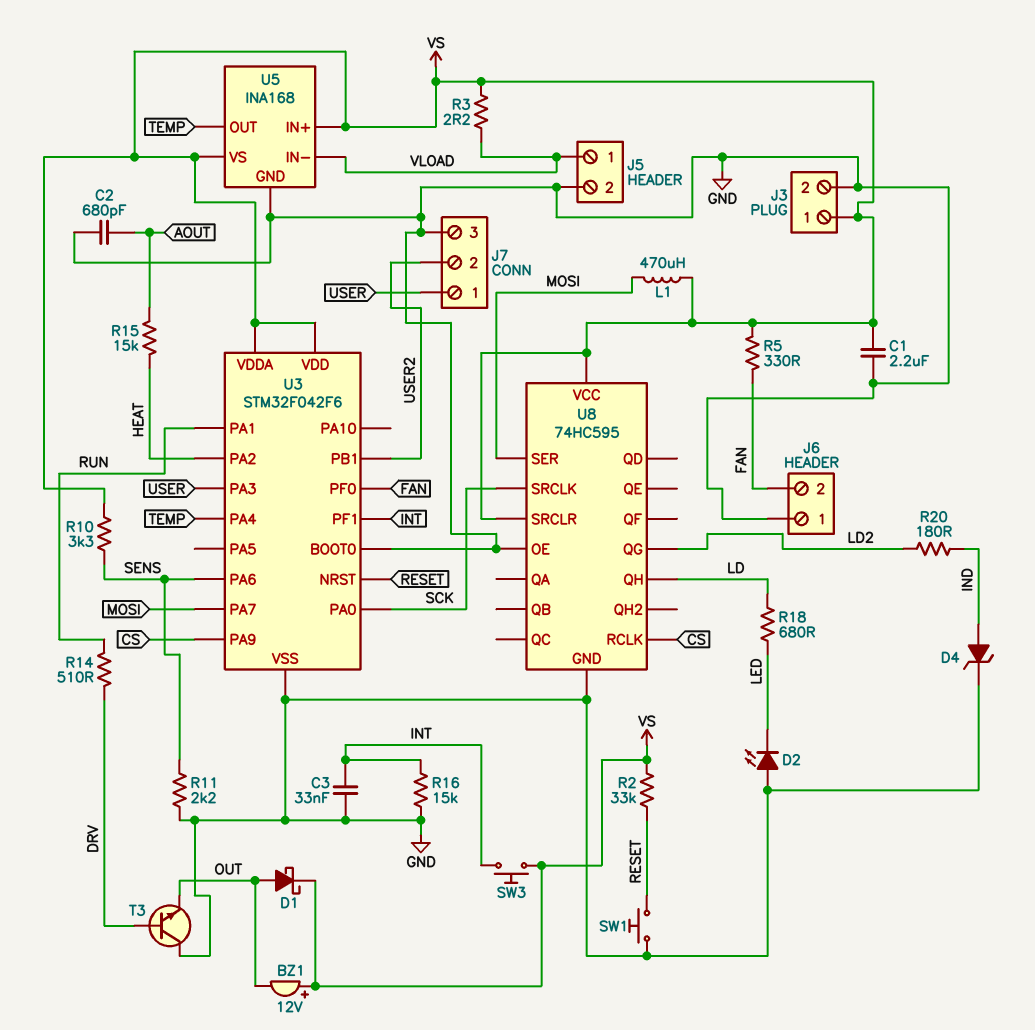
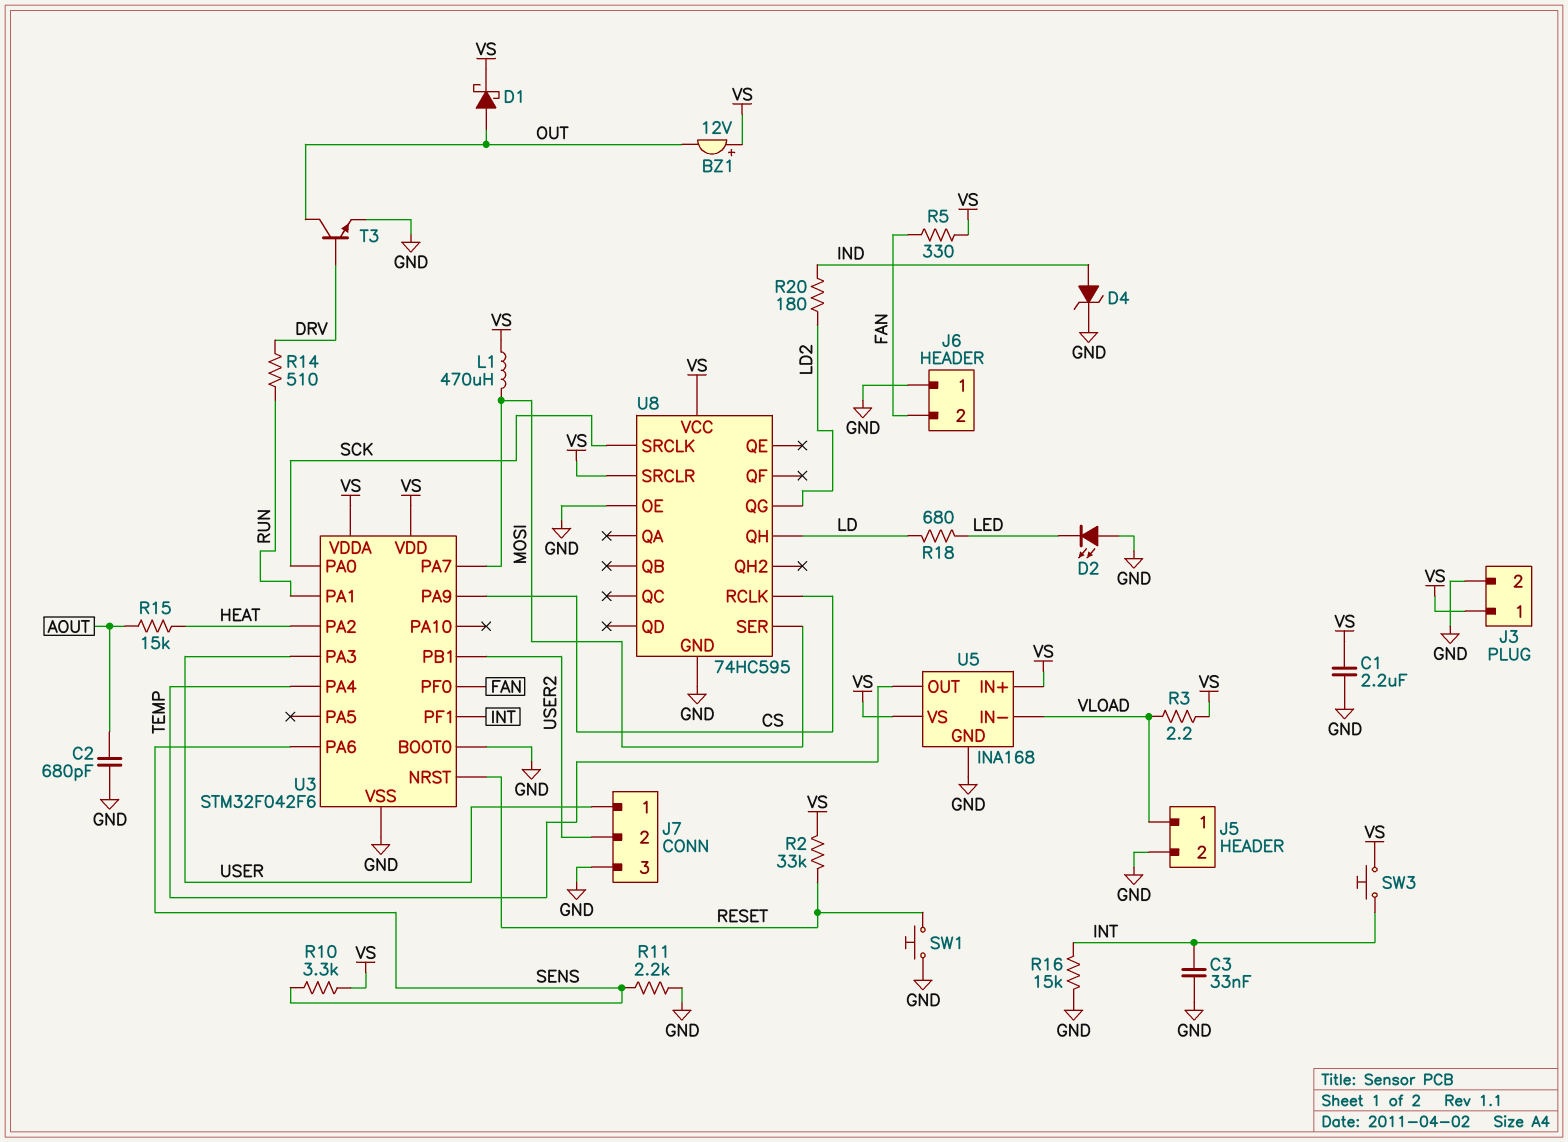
T3: NPN (B DRV, C GND, E OUT) -> NPN (B DRV, C OUT, E GND)

